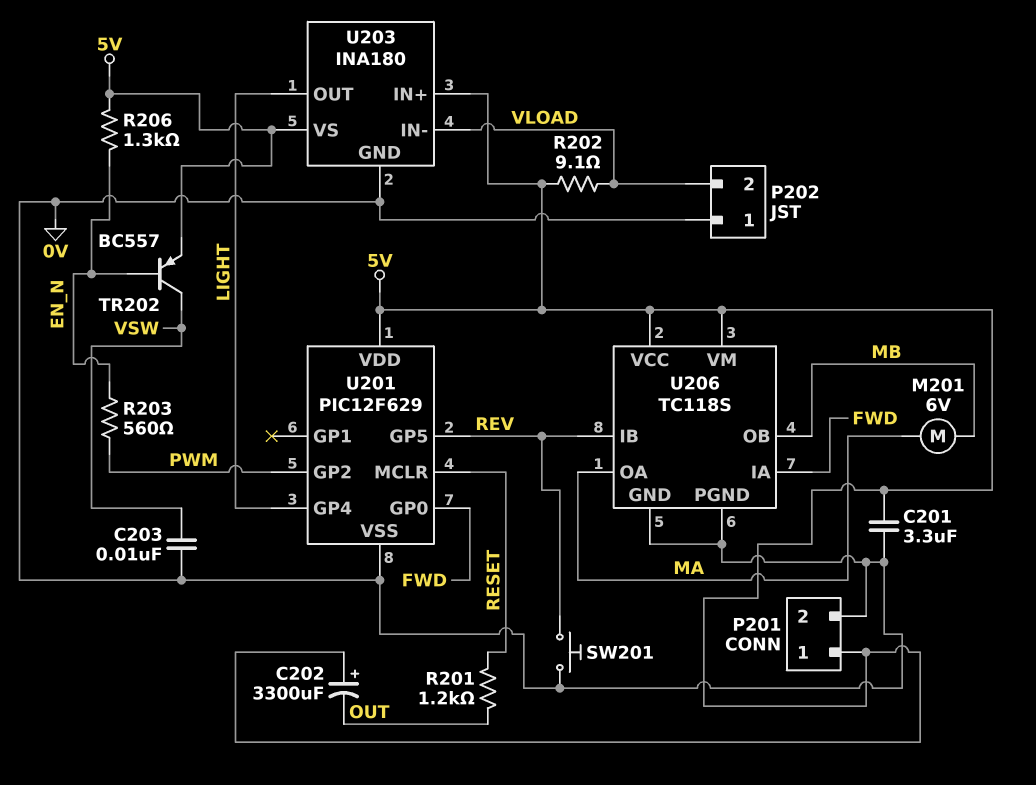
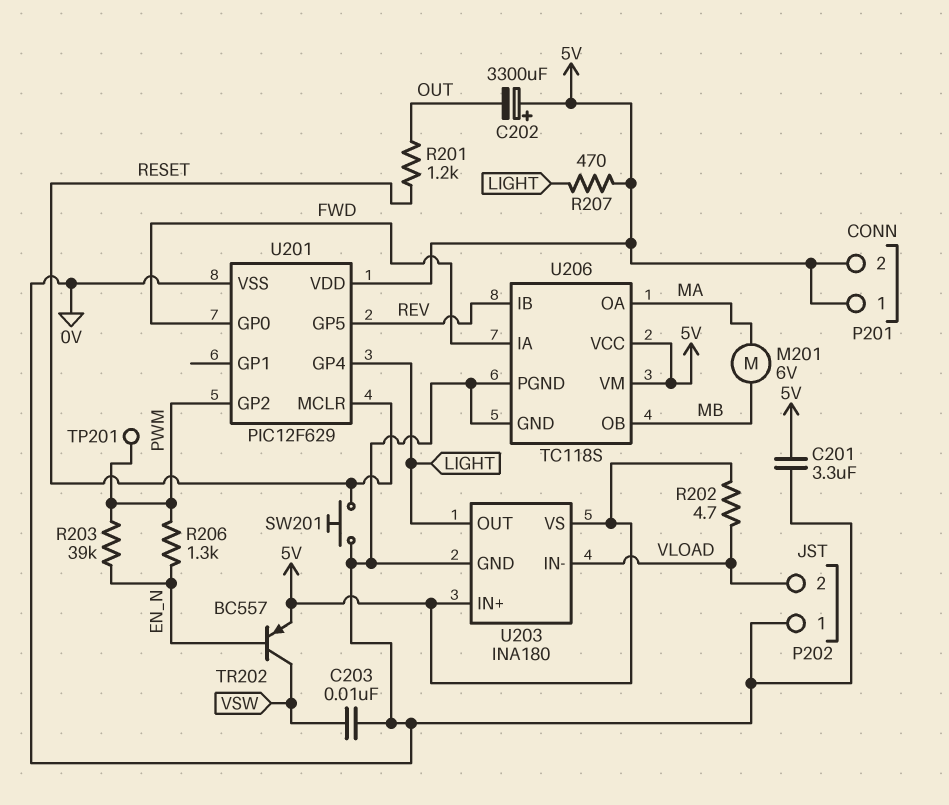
P201 pin 2: 0V -> 5V
R202: 9.1 (5V, VLOAD) -> 4.7 (5V, VLOAD)
R203: 560 (EN_N, PWM) -> 39k (EN_N, PWM)
R206: 1.3k (5V, EN_N) -> 1.3k (EN_N, PWM)
R207: none -> 470 (5V, LIGHT)
SW201: button (0V, REV) -> button (0V, RESET)
TP201: none -> test point (PWM)

